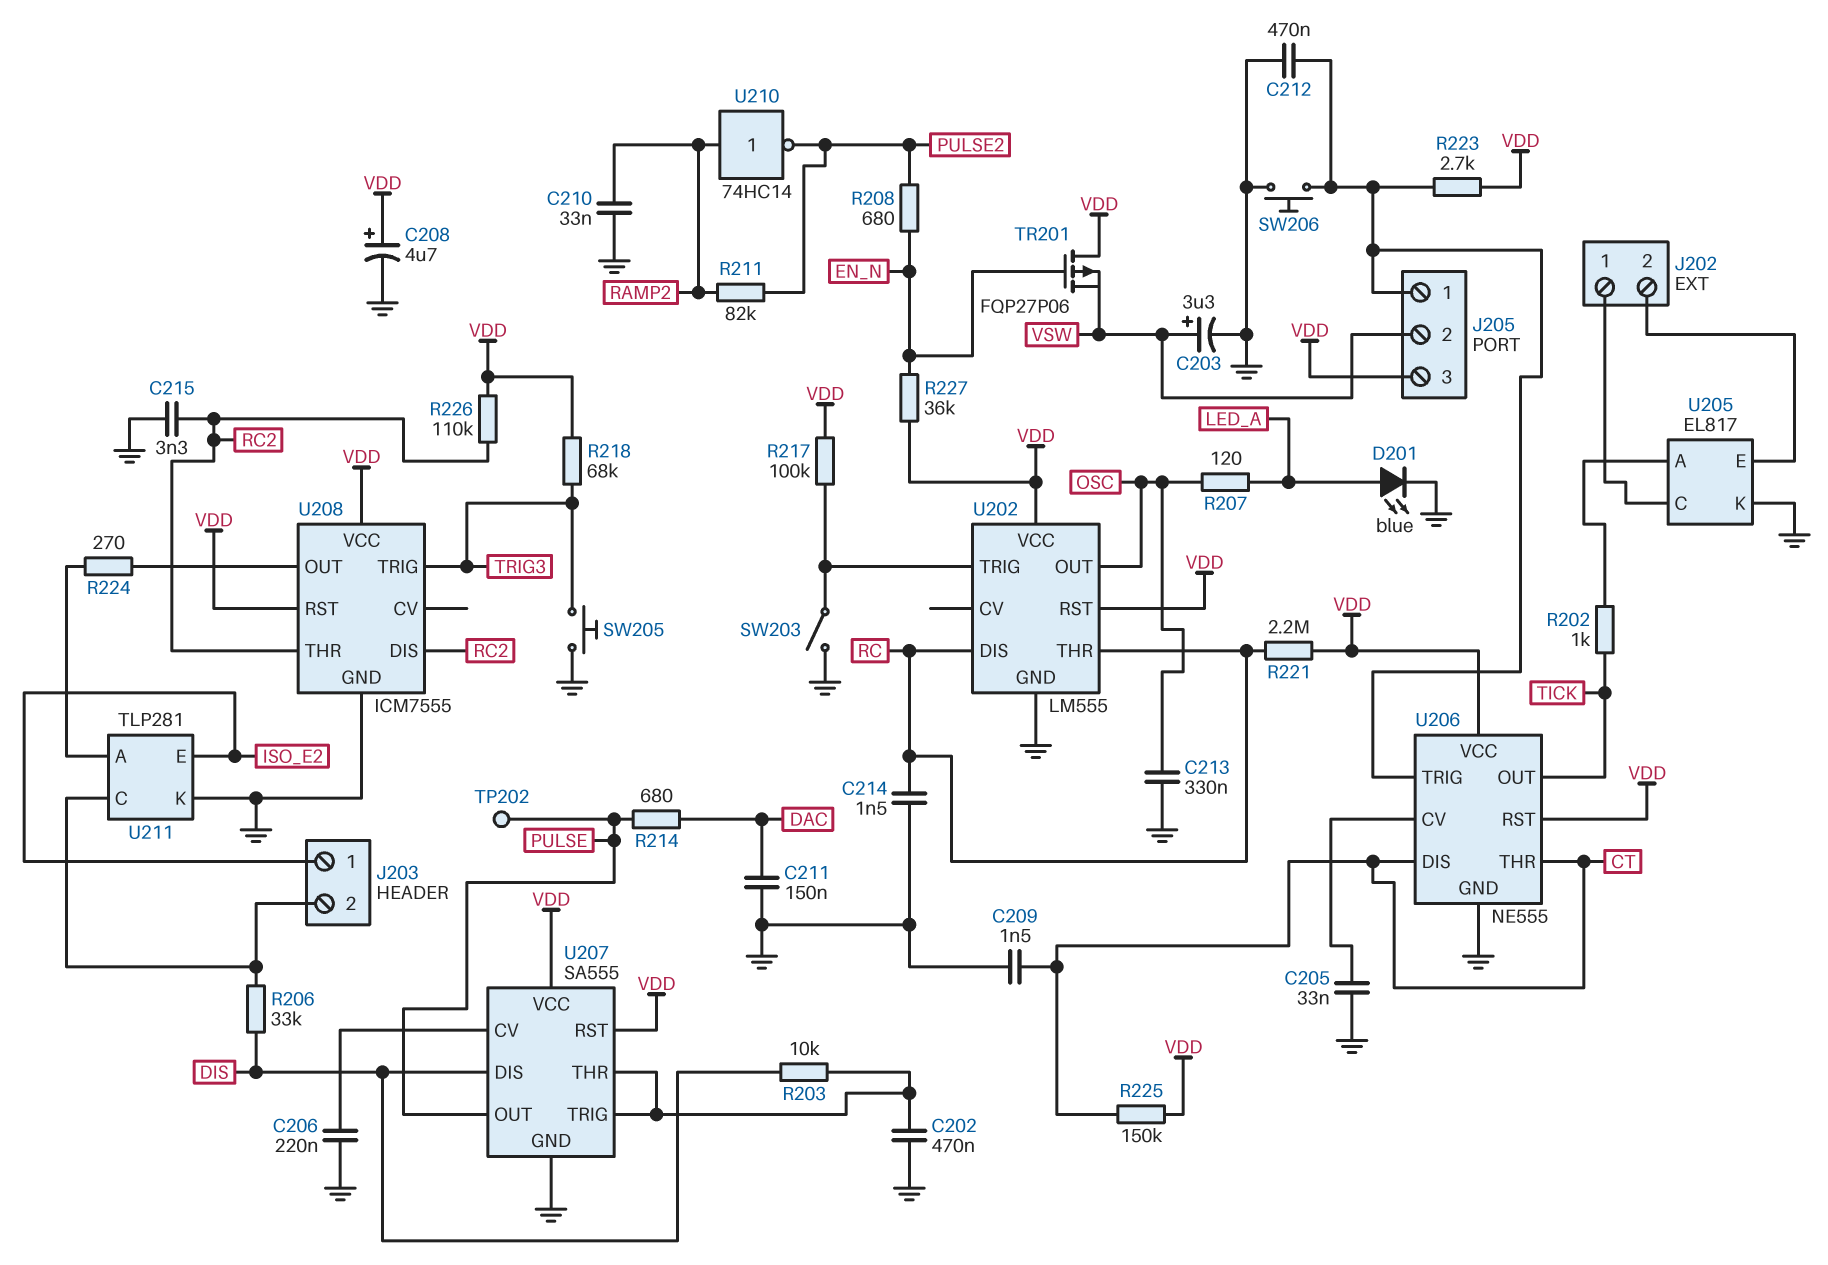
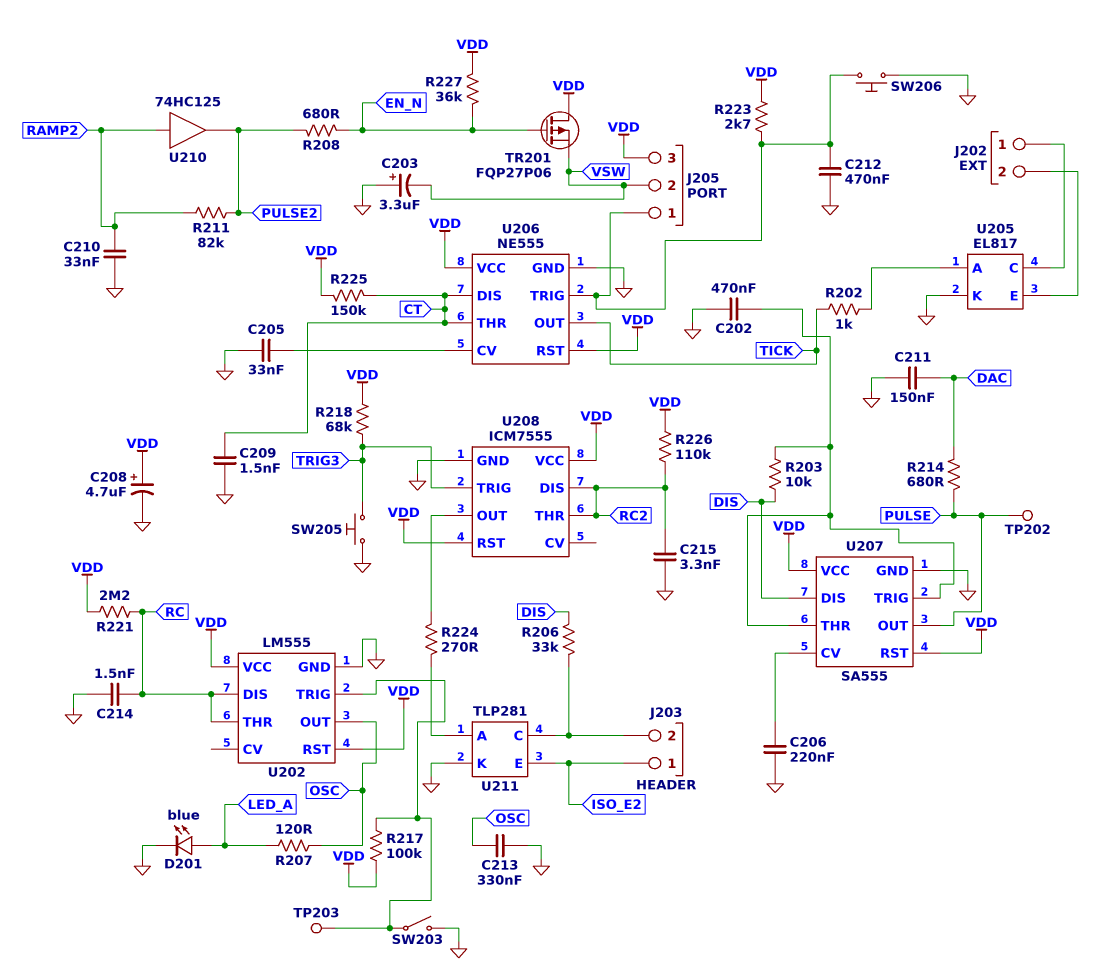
C203: 3.3uF (plus VSW, minus GND) -> 3.3uF (plus GND, minus VSW)
TP203: none -> test point (U202/TRIG)
U210: NOT 74HC14 (in RAMP2, out PULSE2) -> buffer 74HC125 (in RAMP2, out PULSE2)

